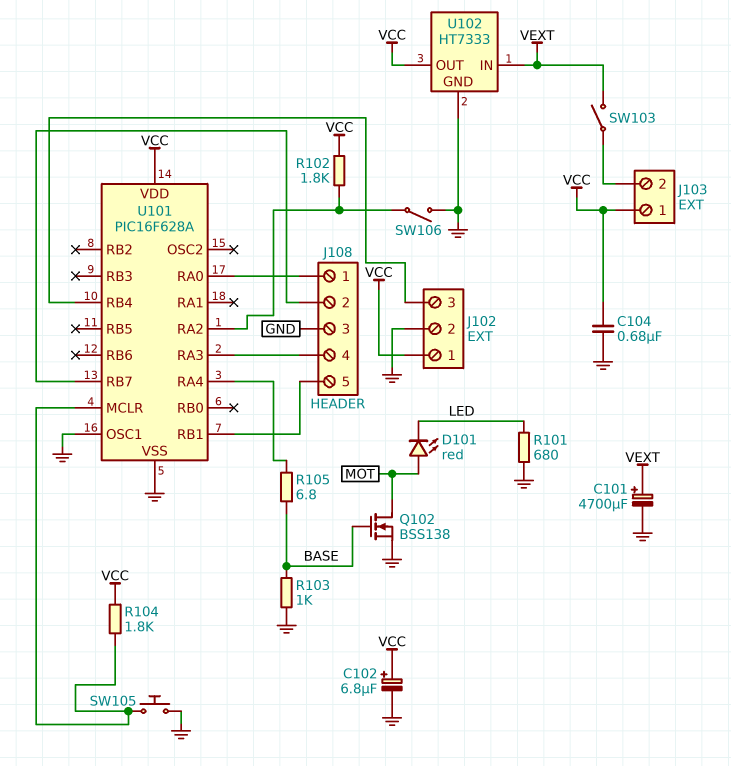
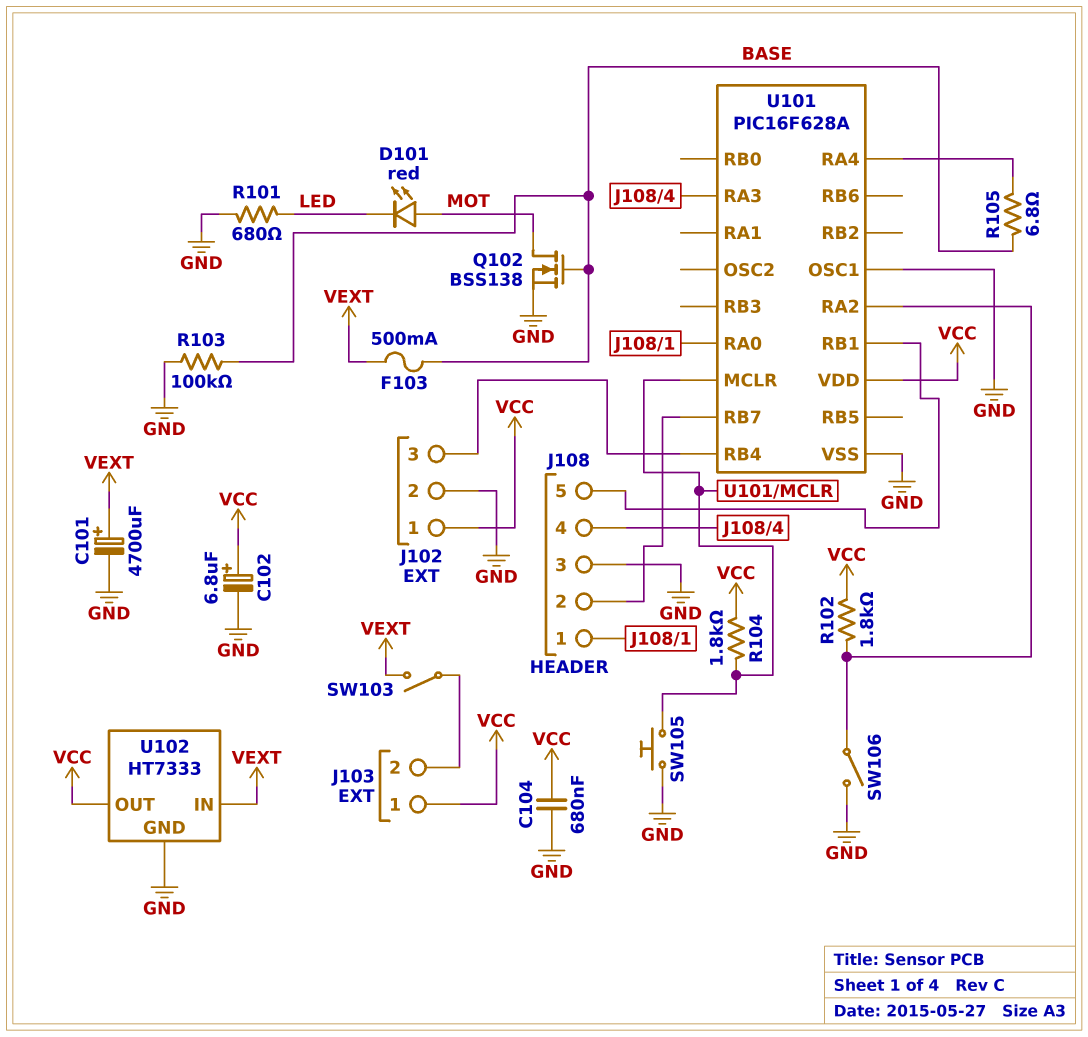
F103: none -> 500mA (BASE, VEXT)
R103: 1k (BASE, GND) -> 100k (BASE, GND)

